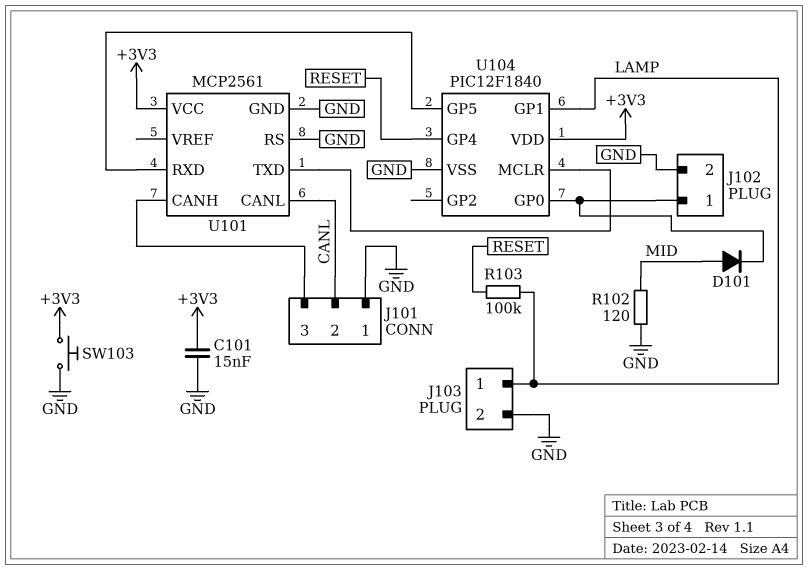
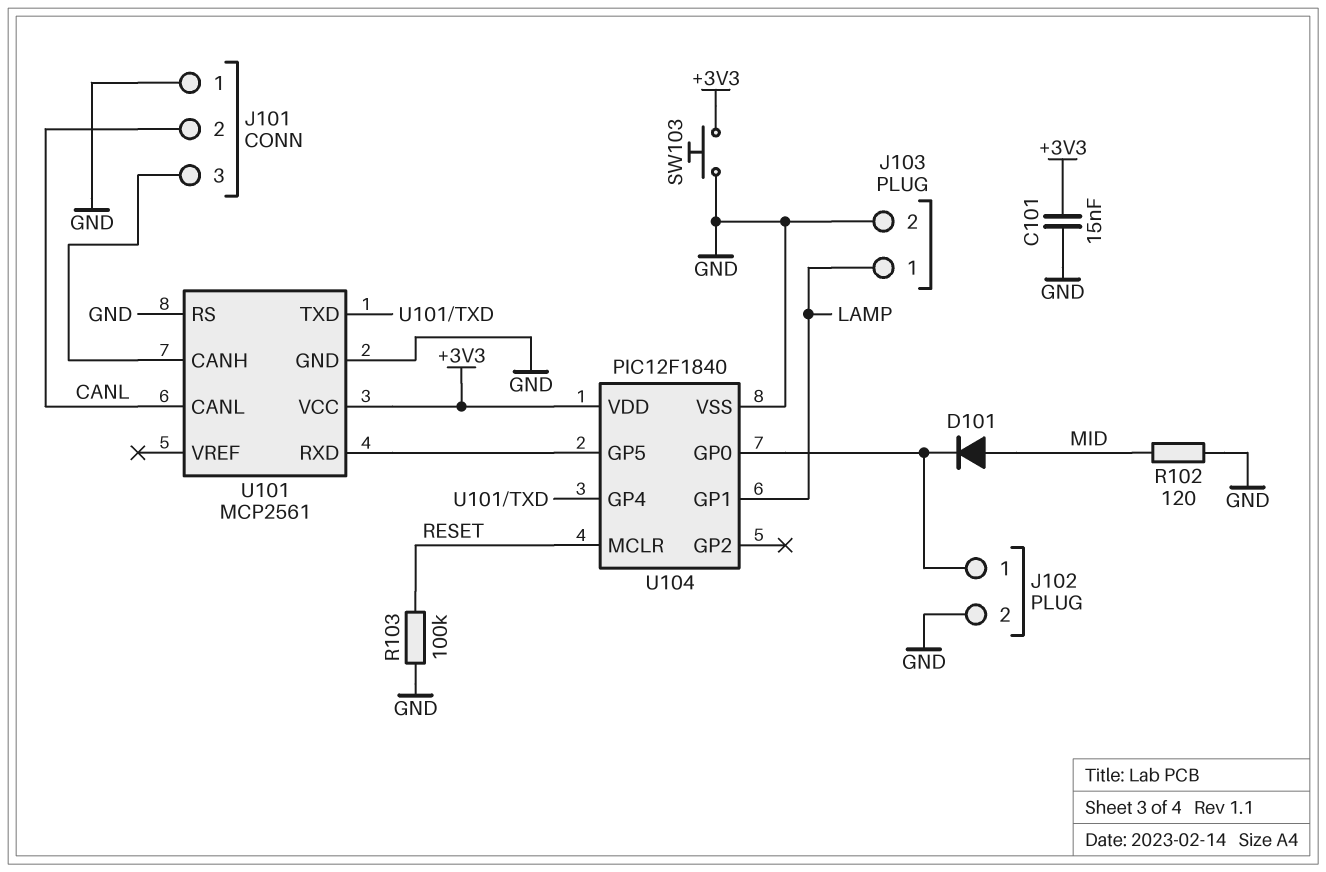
R103: 100k (LAMP, RESET) -> 100k (GND, RESET)
U104 pin GP4: RESET -> U101/TXD
U104 pin MCLR: U101/TXD -> RESET

